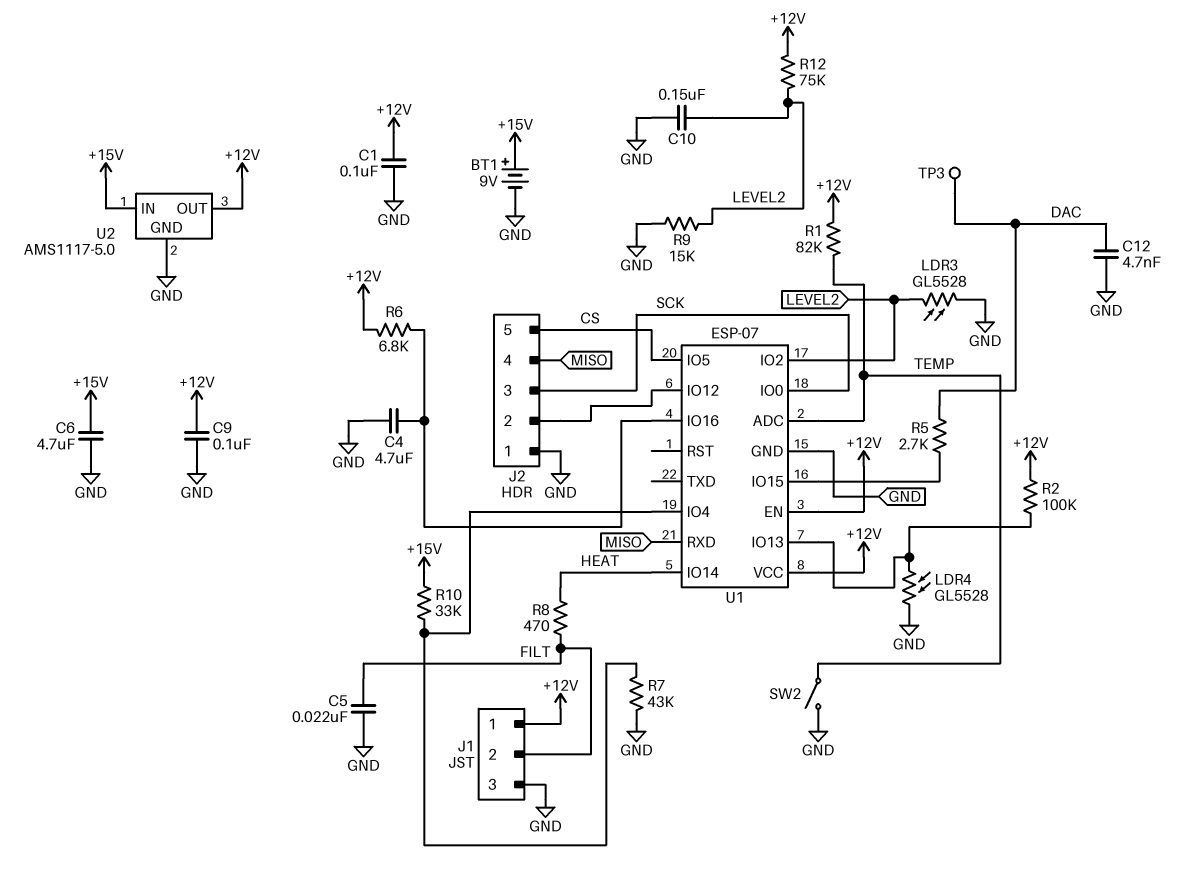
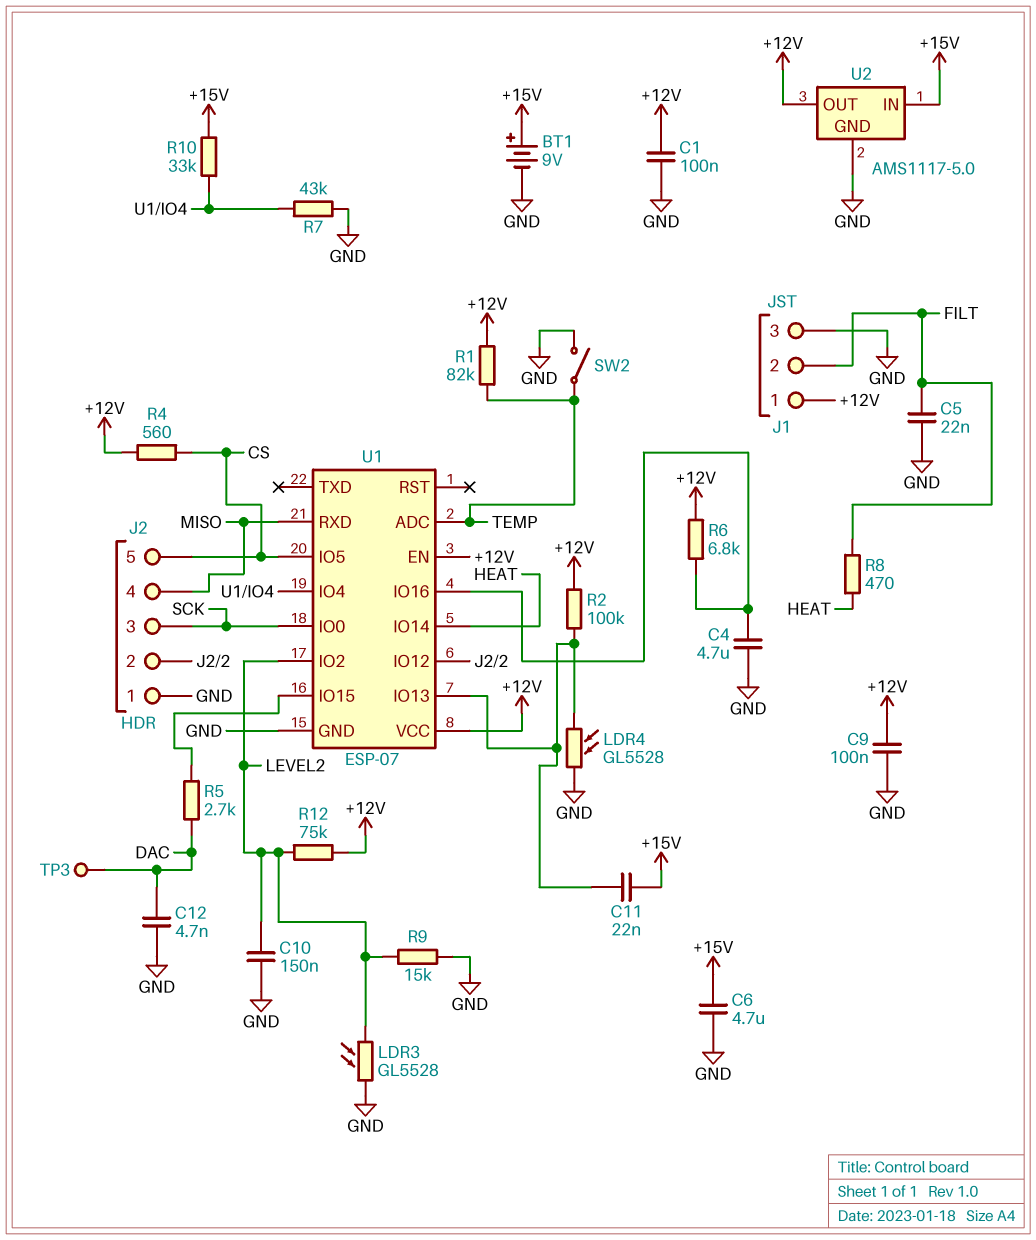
C11: none -> 22nF (+15V, U1/IO13)
R4: none -> 560 (+12V, CS)

